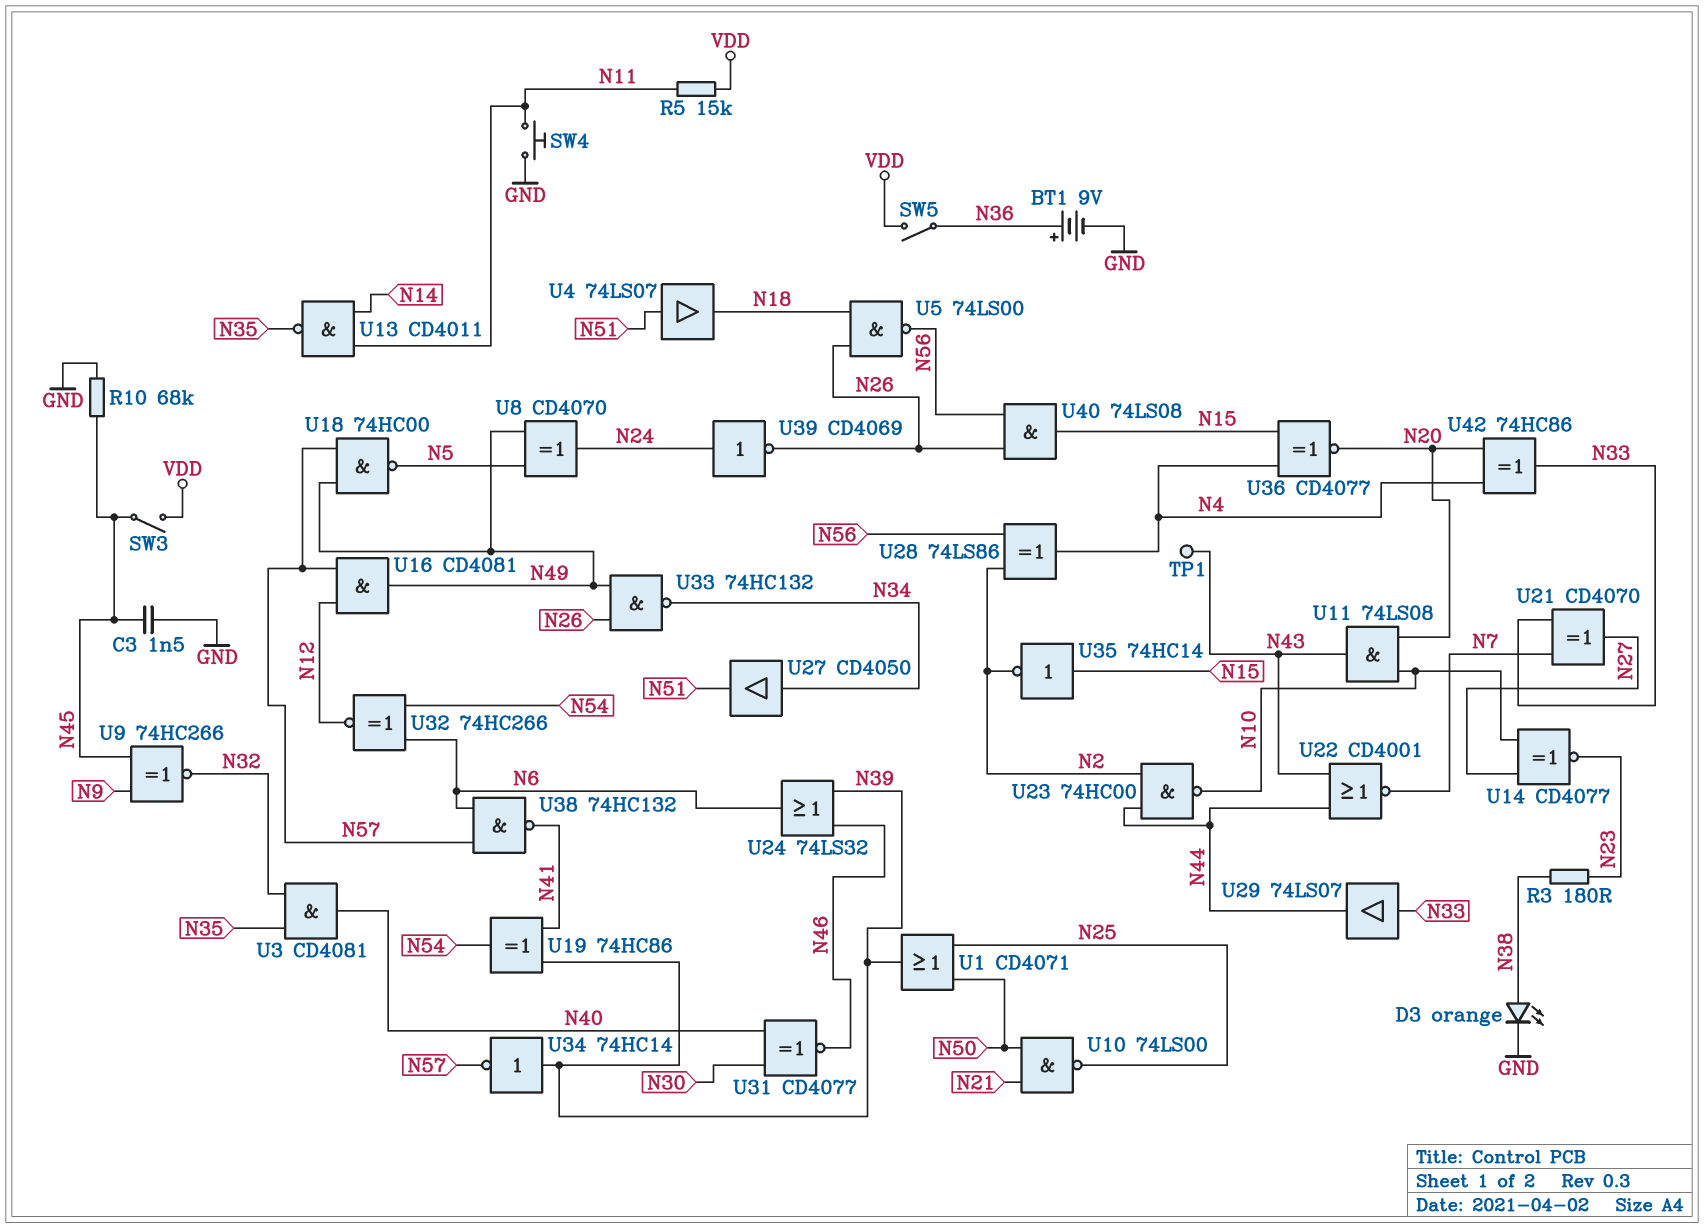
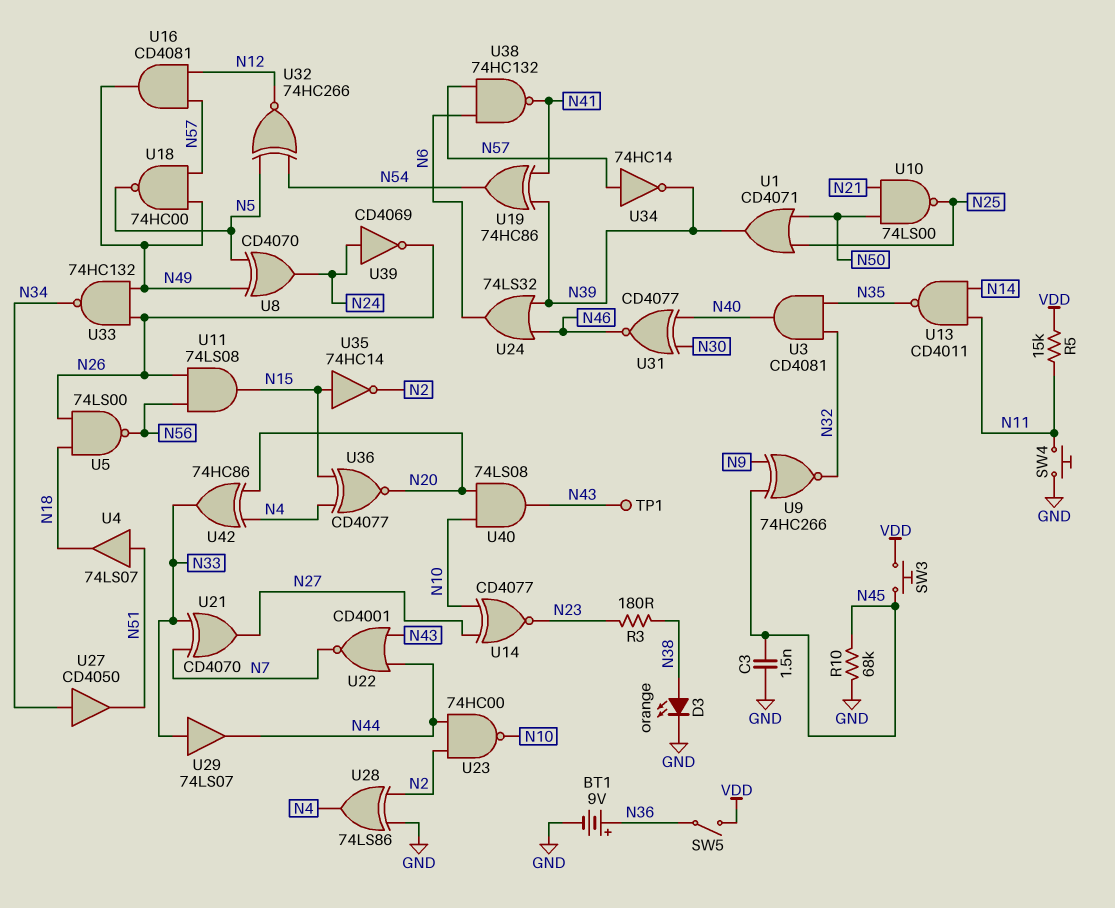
SW3: switch (N45, VDD) -> button (N45, VDD)
U11: AND 74LS08 (in N10, in N20, out N43) -> AND 74LS08 (in N26, in N56, out N15)
U28: XOR 74LS86 (in N2, in N56, out N4) -> XOR 74LS86 (in GND, in N2, out N4)
U32: XNOR 74HC266 (in N6, in N54, out N12) -> XNOR 74HC266 (in N5, in N54, out N12)
U34: NOT 74HC14 (in N39, out N57) -> NOT 74HC14 (in N57, out N39)
U40: AND 74LS08 (in N26, in N56, out N15) -> AND 74LS08 (in N10, in N20, out N43)

